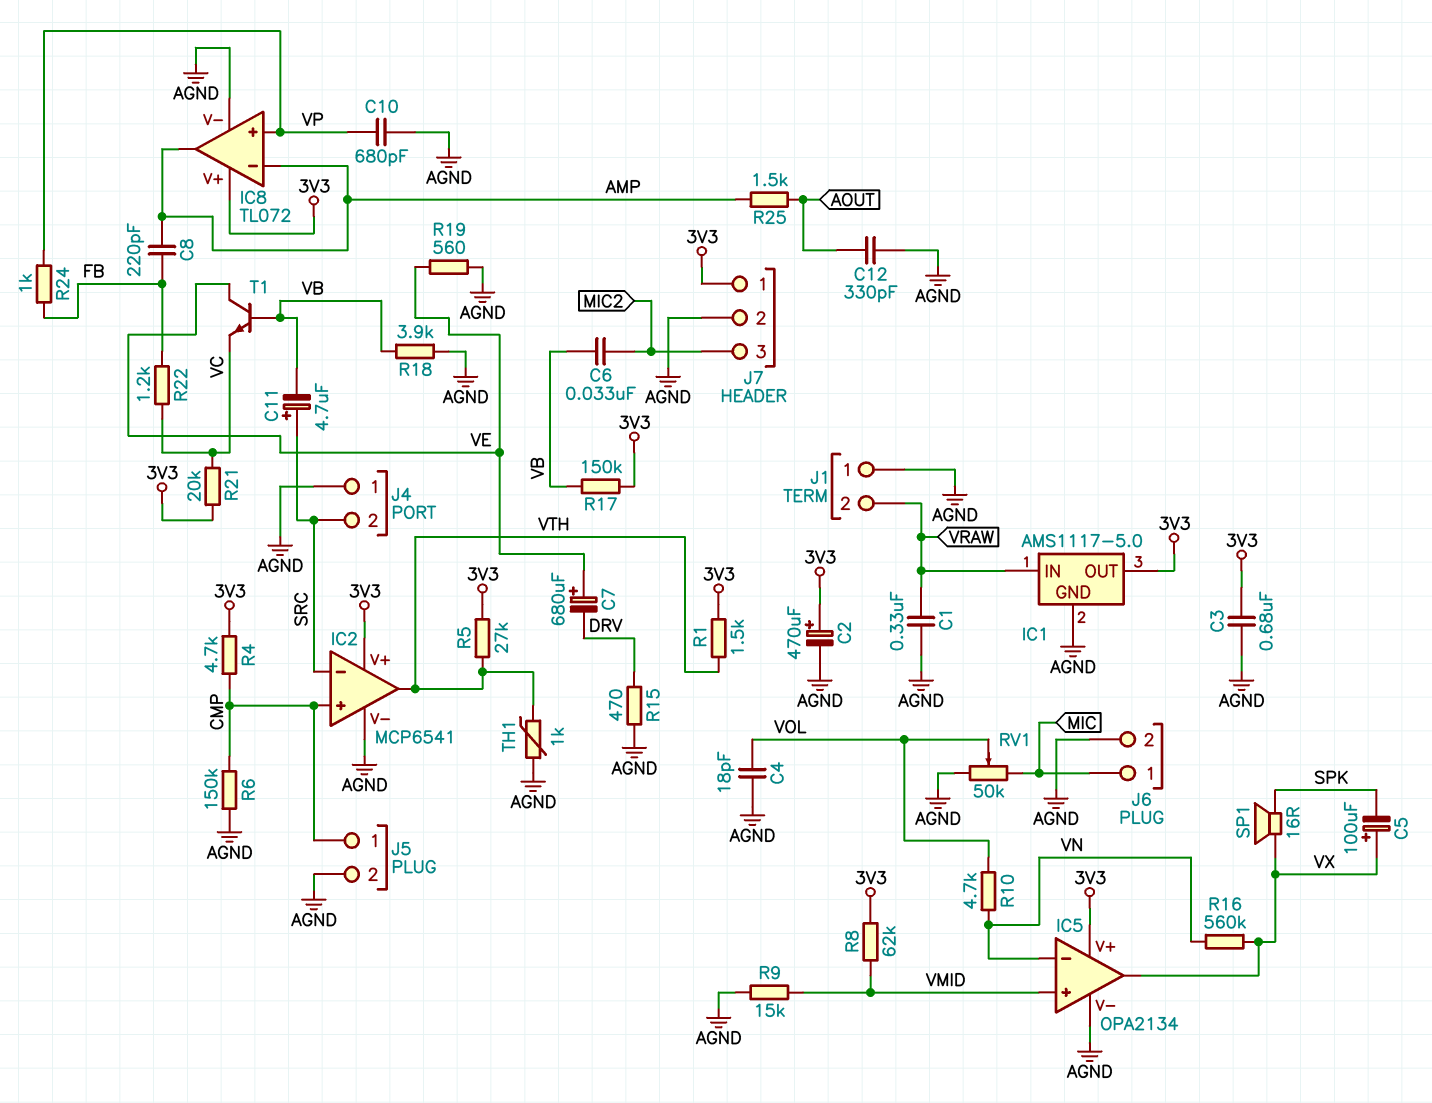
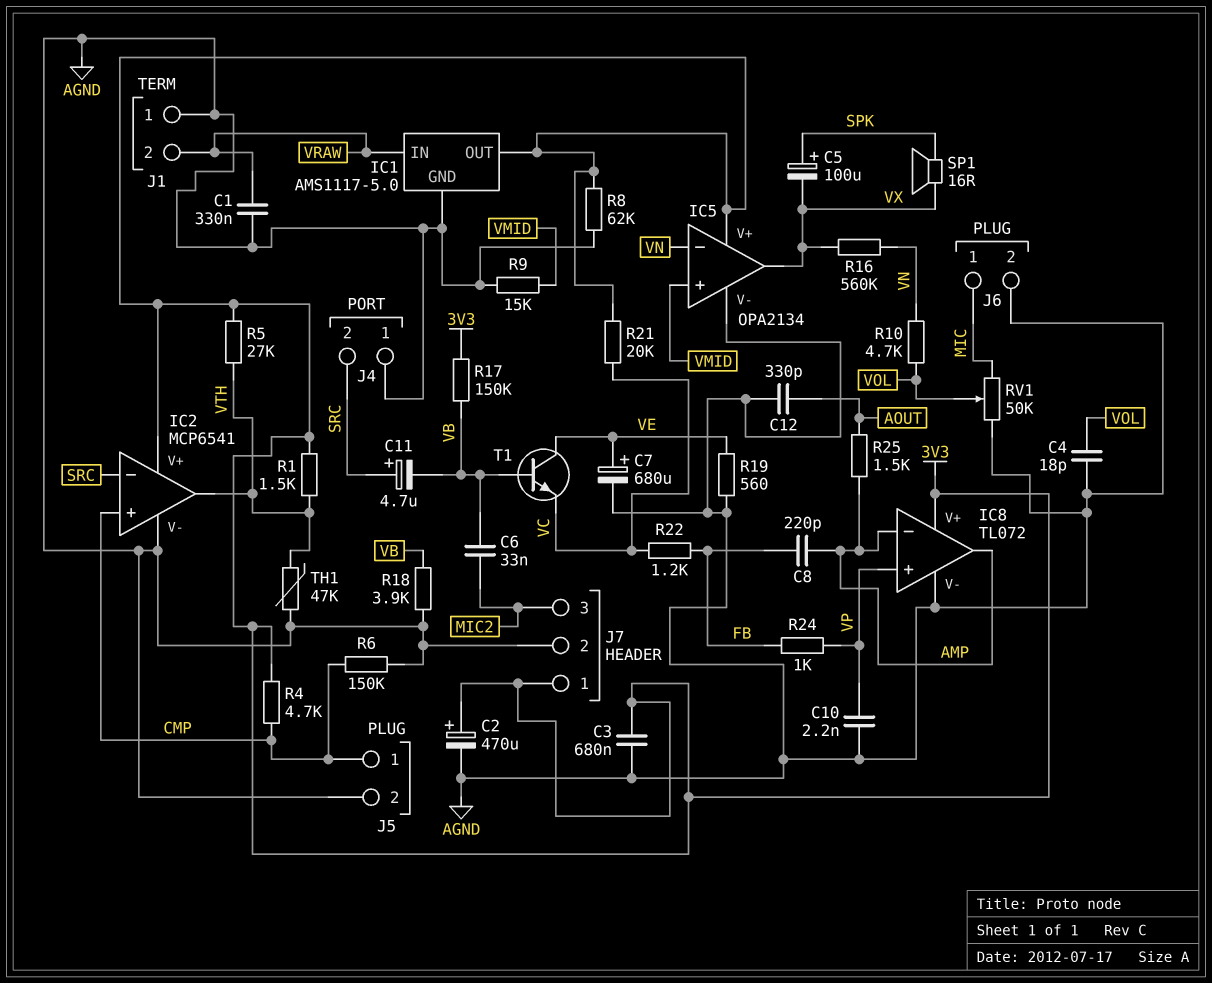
C5: 100uF (plus VX, minus SPK) -> 100uF (plus SPK, minus VX)
C7: 680uF (plus VE, minus DRV) -> 680uF (plus VE, minus AGND)
C10: 680pF (AGND, VP) -> 2.2nF (AGND, VP)
R8: 62k (3V3, VMID) -> 62k (3V3, AGND)
R15: 470 (AGND, DRV) -> none
TH1: 1k (AGND, VTH) -> 47k (AGND, VTH)

